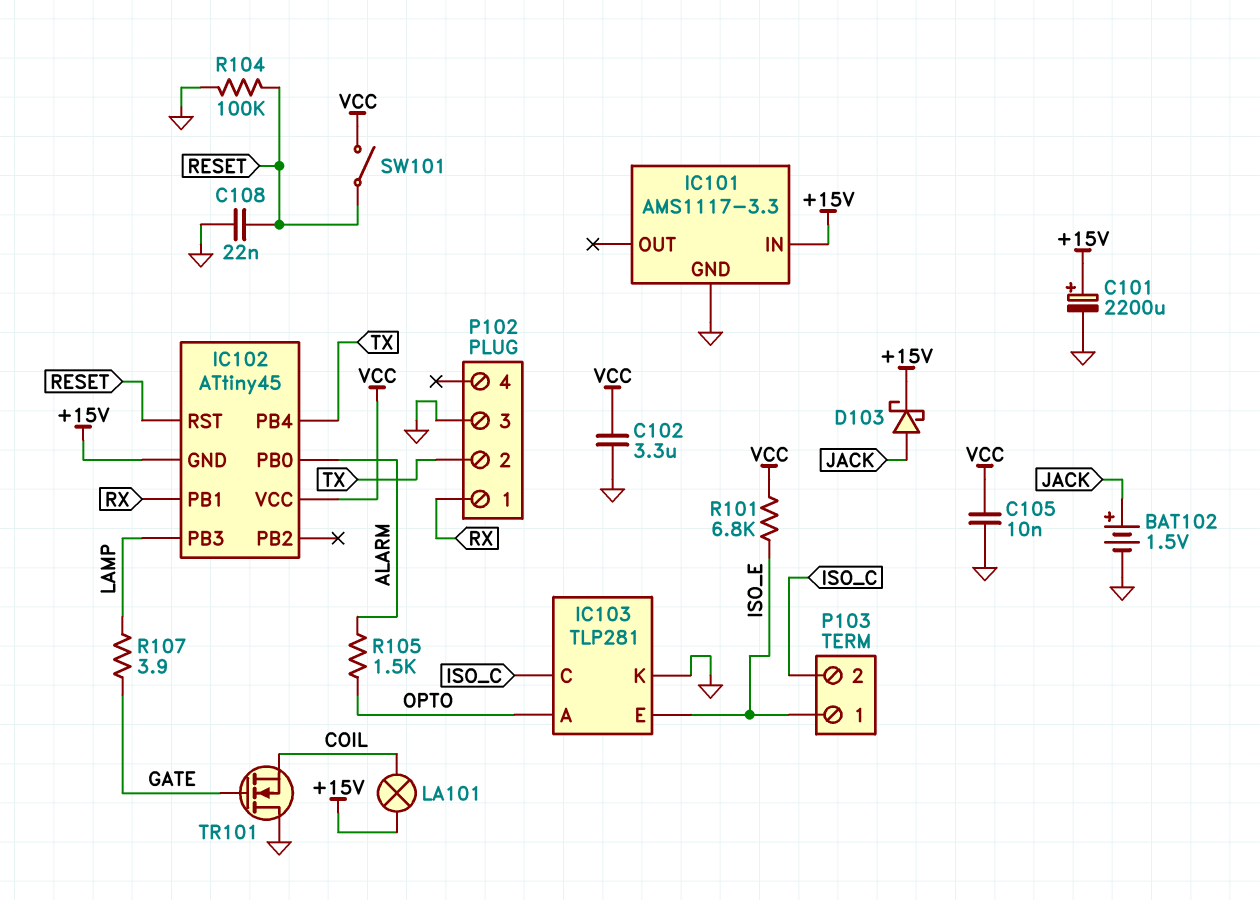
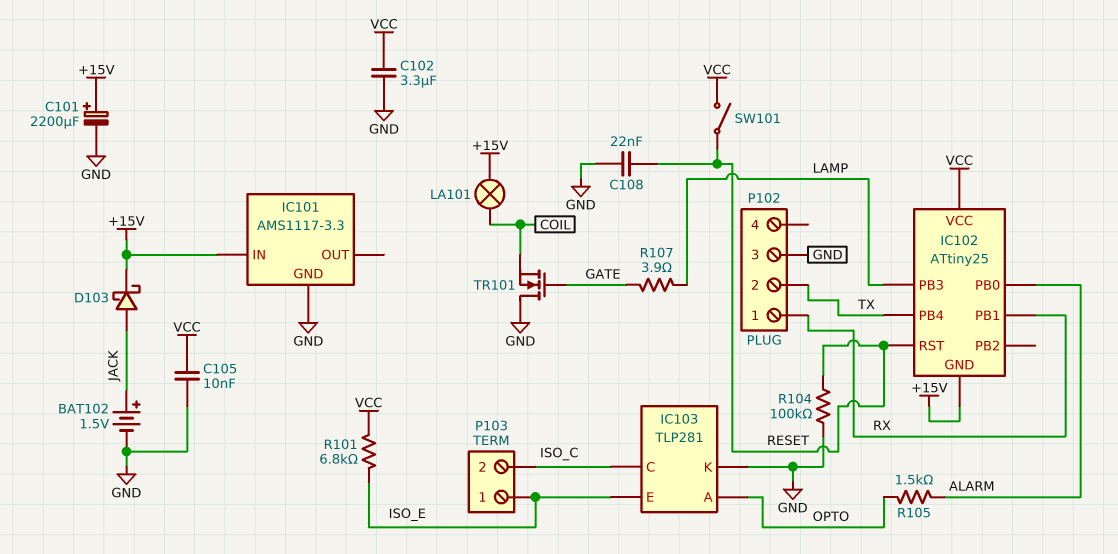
IC102: ATtiny45 -> ATtiny25

